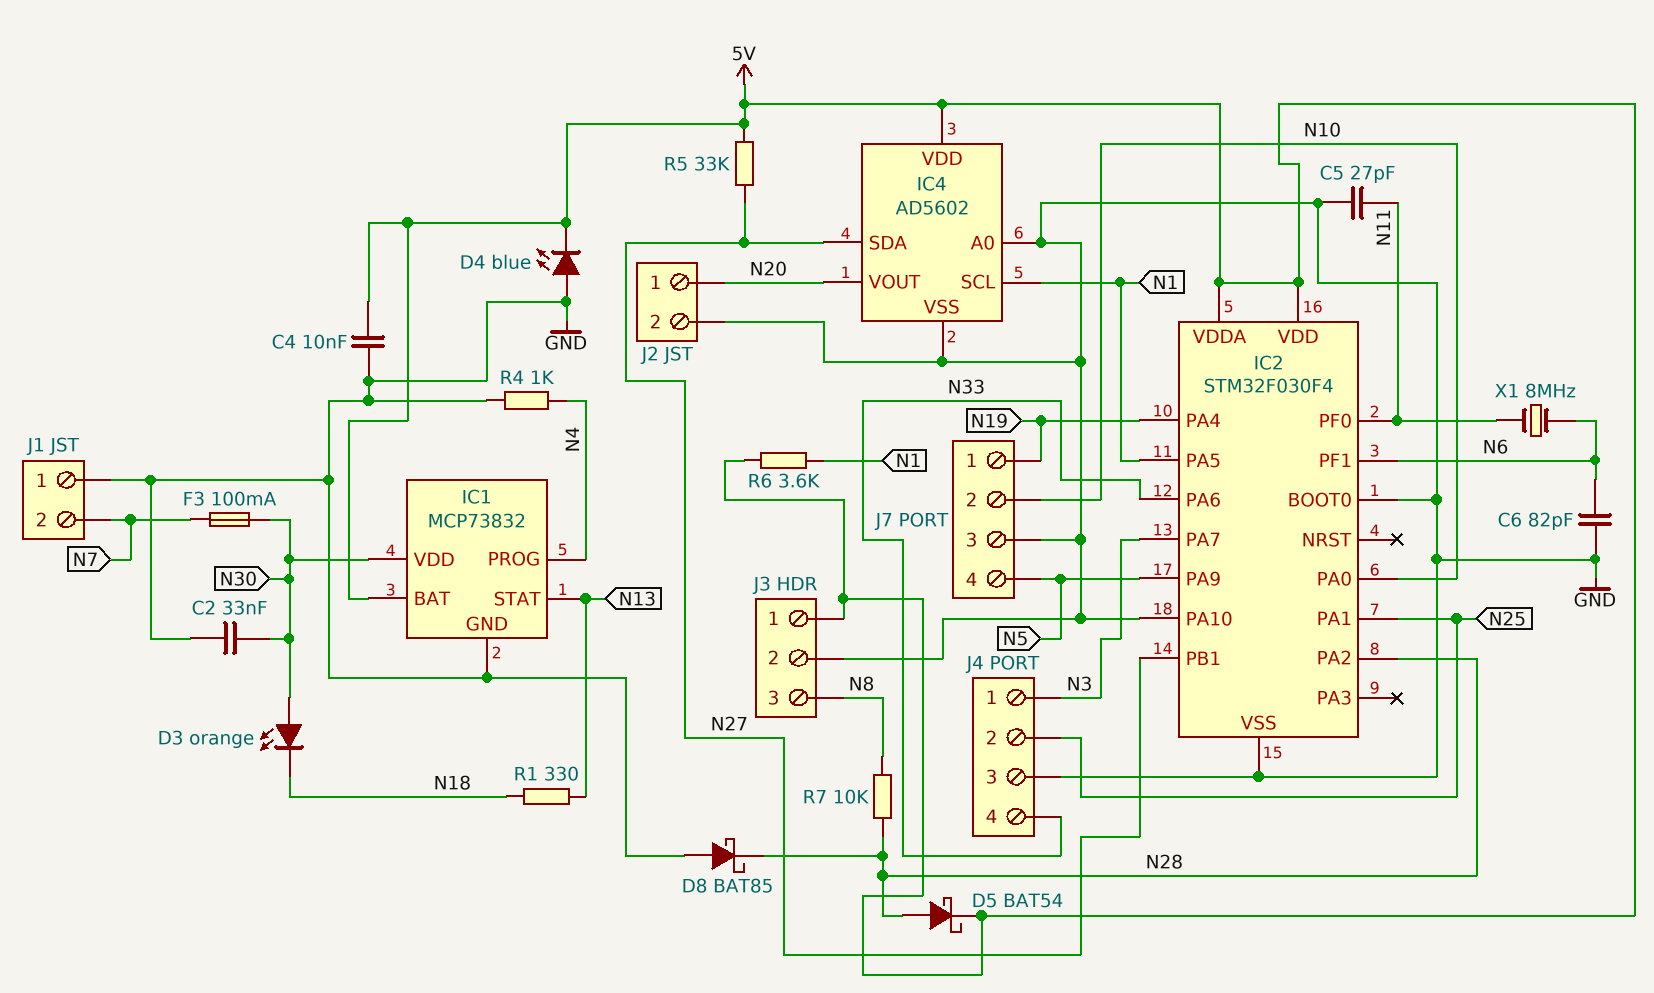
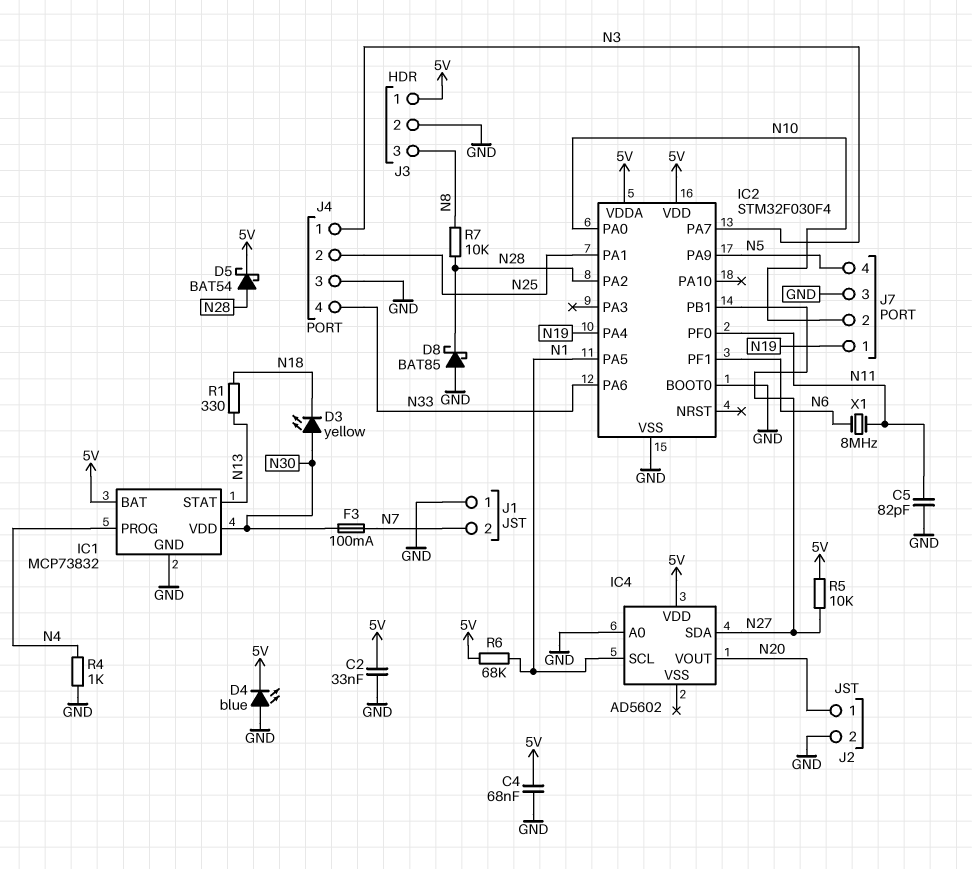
C2: 33nF (GND, N30) -> 33nF (5V, GND)
C4: 10nF (5V, GND) -> 68nF (5V, GND)
C5: 27pF (GND, N11) -> 82pF (GND, N11)
C6: 82pF (GND, N6) -> none
D3: LED orange (A N30, K N18) -> LED yellow (A N30, K N18)
IC2 pin PA10: GND -> none
IC4 pin VSS: GND -> none
R5: 33k (5V, N27) -> 10k (5V, N27)
R6: 3.6k (5V, N1) -> 68k (5V, N1)

